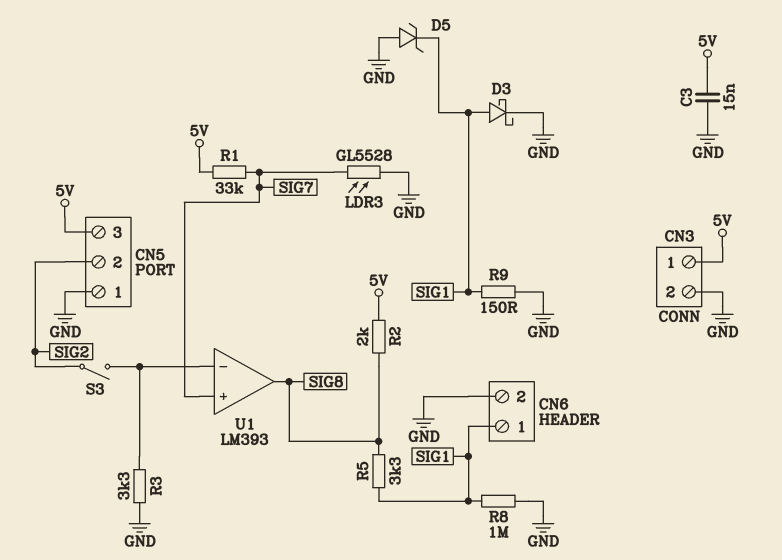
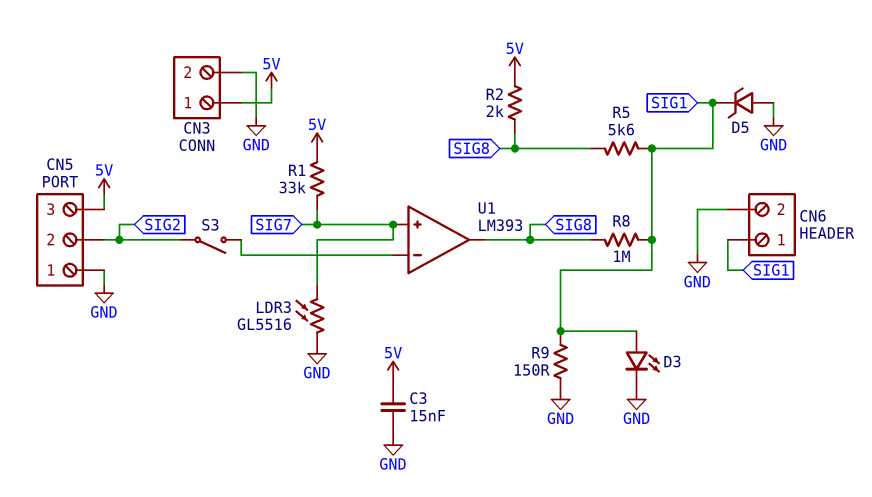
D3: schottky (A SIG1, K GND) -> LED (A SIG1, K GND)
LDR3: GL5528 (GND, SIG7) -> GL5516 (GND, SIG7)
R3: 3.3k (GND, U1/in-) -> none
R5: 3.3k (SIG1, SIG8) -> 5.6k (SIG1, SIG8)
R8: 1M (GND, SIG1) -> 1M (SIG1, SIG8)

